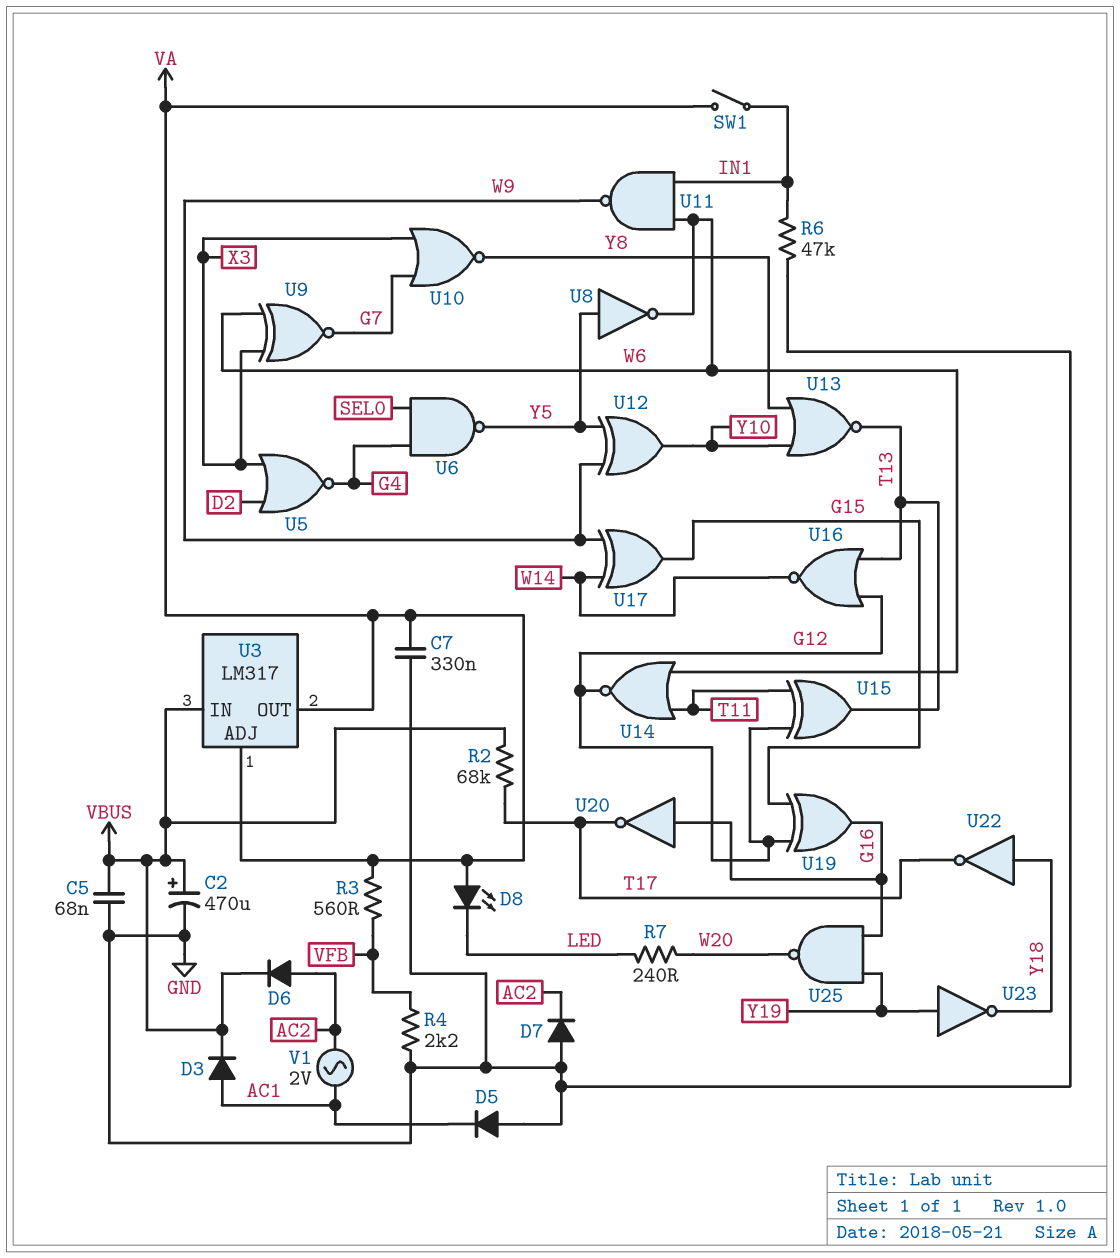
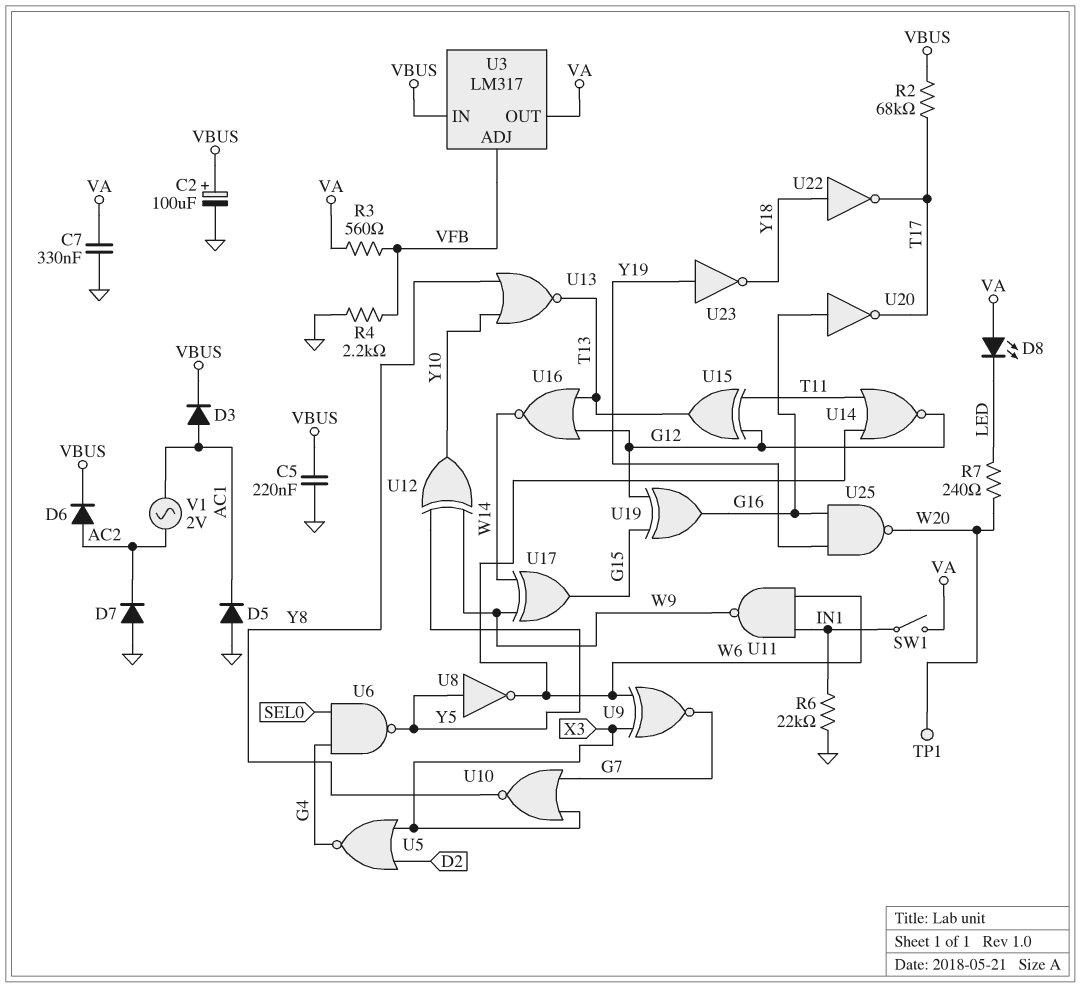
C2: 470uF (plus VBUS, minus GND) -> 100uF (plus VBUS, minus GND)
C5: 68nF (GND, VBUS) -> 220nF (GND, VBUS)
R6: 47k (GND, IN1) -> 22k (GND, IN1)
TP1: none -> test point (W20)
U3 pin ADJ: VA -> VFB

